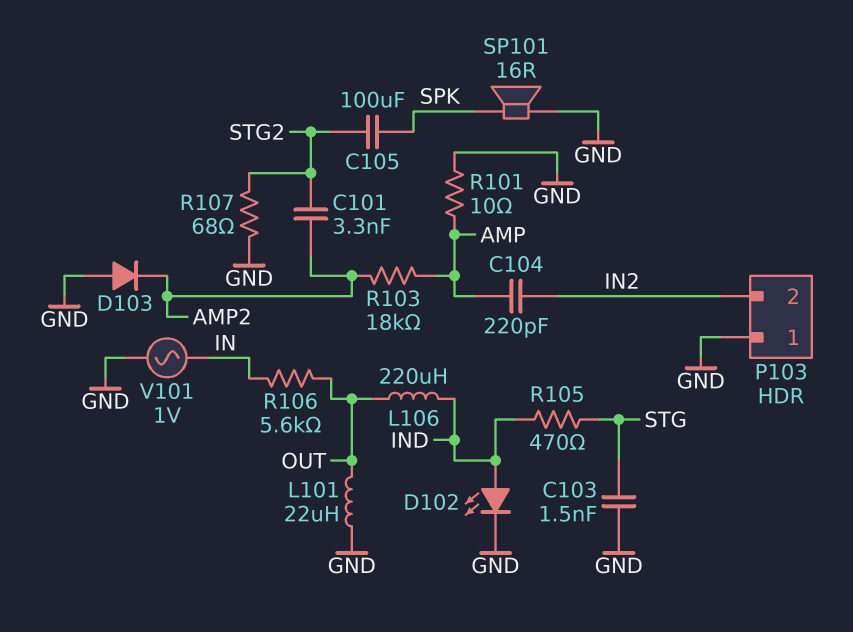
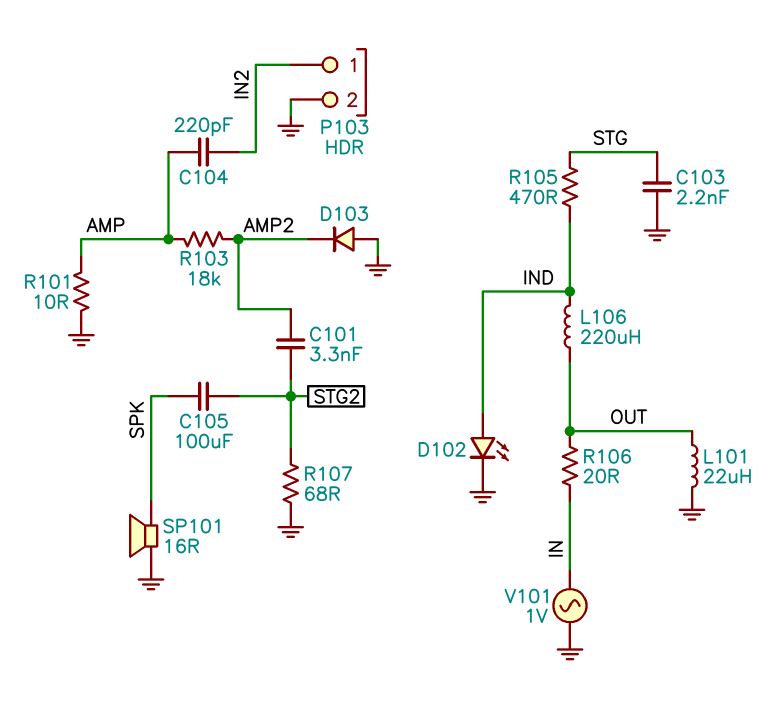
C103: 1.5nF (GND, STG) -> 2.2nF (GND, STG)
P103 pin 1: GND -> IN2
P103 pin 2: IN2 -> GND
R106: 5.6k (IN, OUT) -> 20 (IN, OUT)

